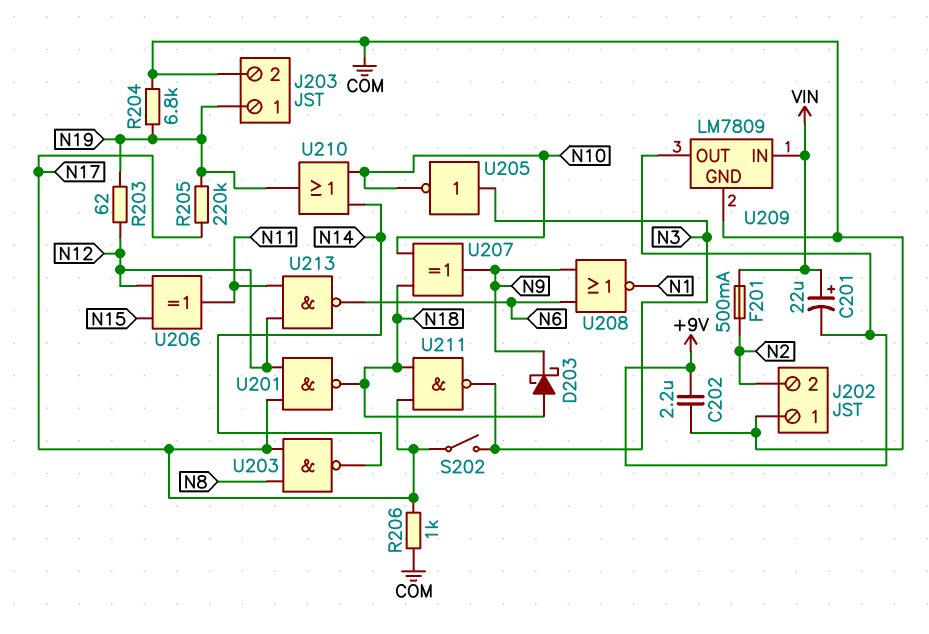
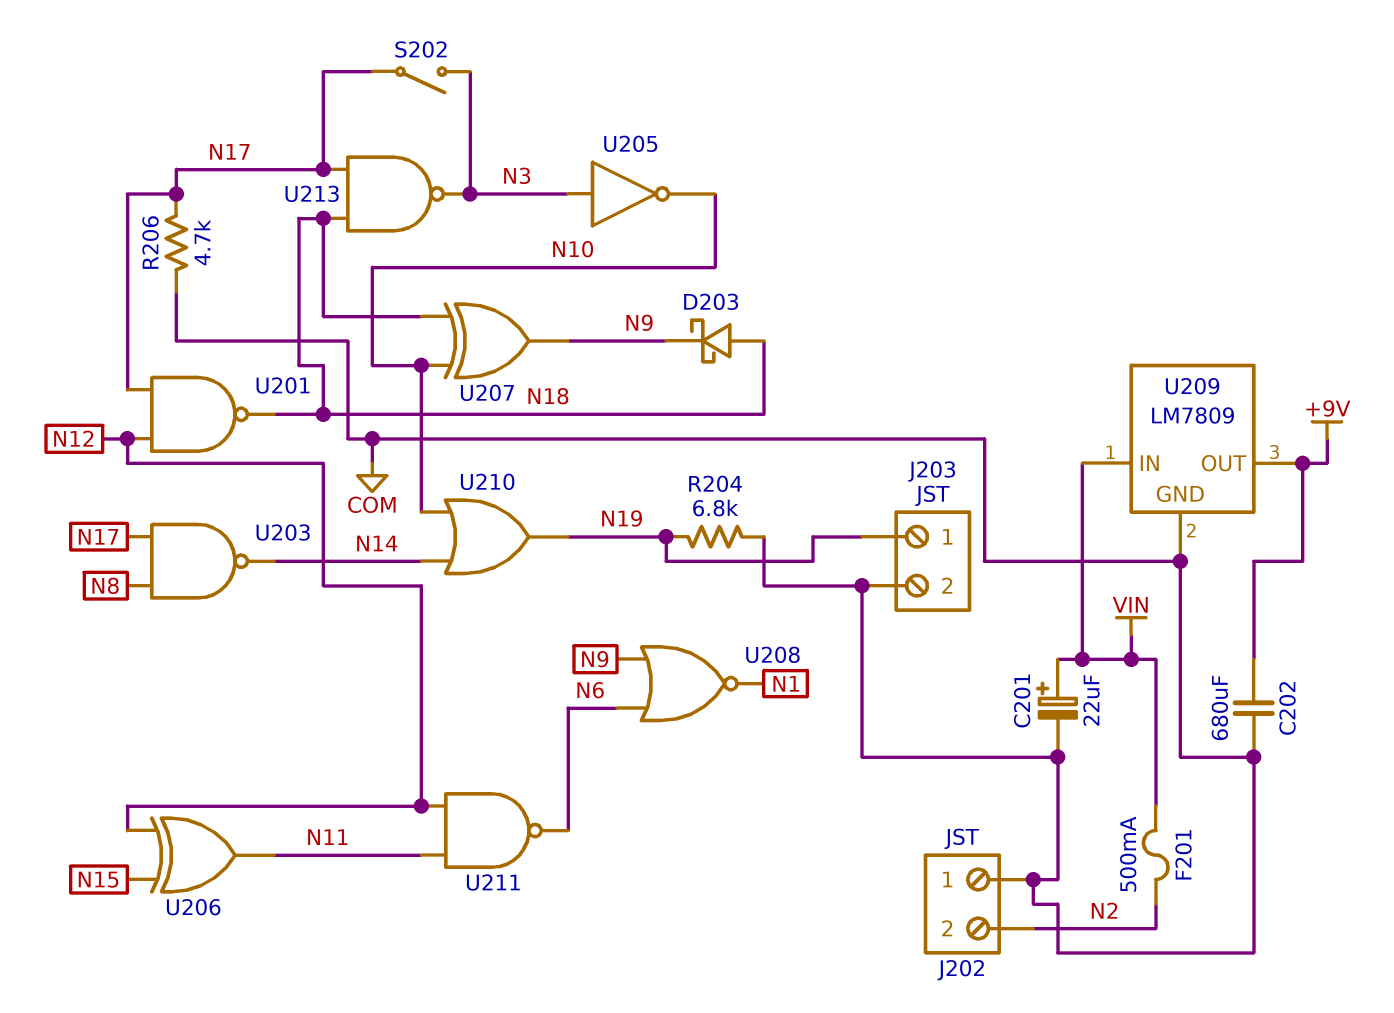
C201: 22uF (plus VIN, minus +9V) -> 22uF (plus VIN, minus COM)
C202: 2.2uF (+9V, COM) -> 680uF (+9V, COM)
R203: 62 (N12, N19) -> none
R205: 220k (N17, N19) -> none
R206: 1k (COM, N17) -> 4.7k (COM, N17)
U211: NAND (in N17, in N18, out N3) -> NAND (in N11, in N12, out N6)
U213: NAND (in N11, in N12, out N6) -> NAND (in N17, in N18, out N3)

